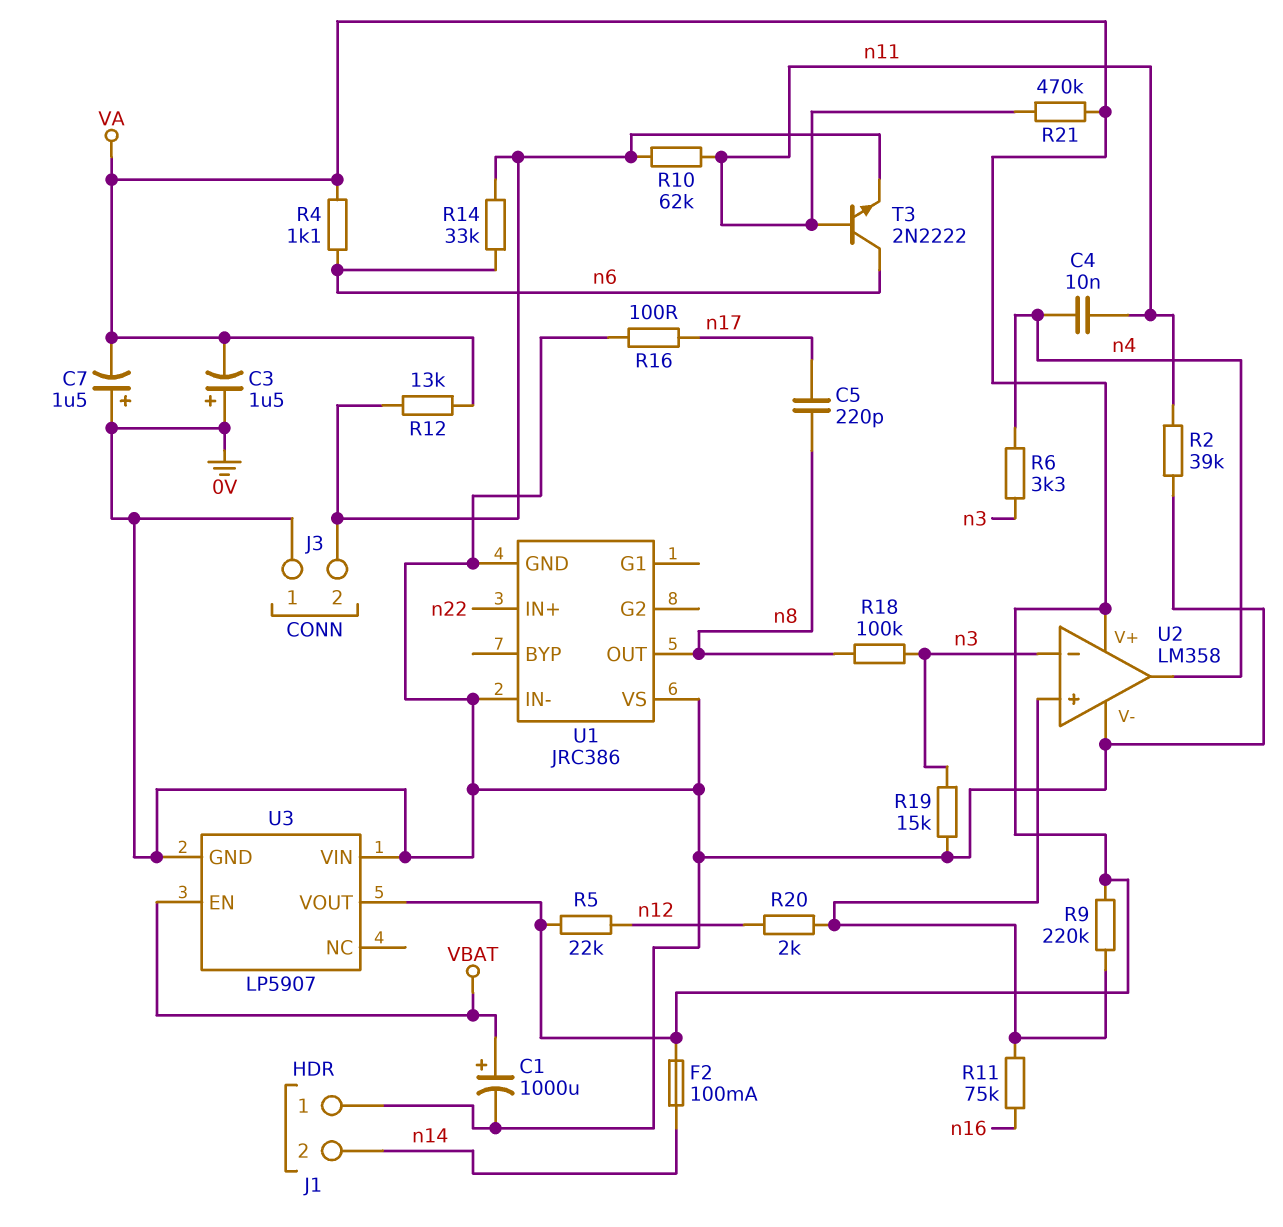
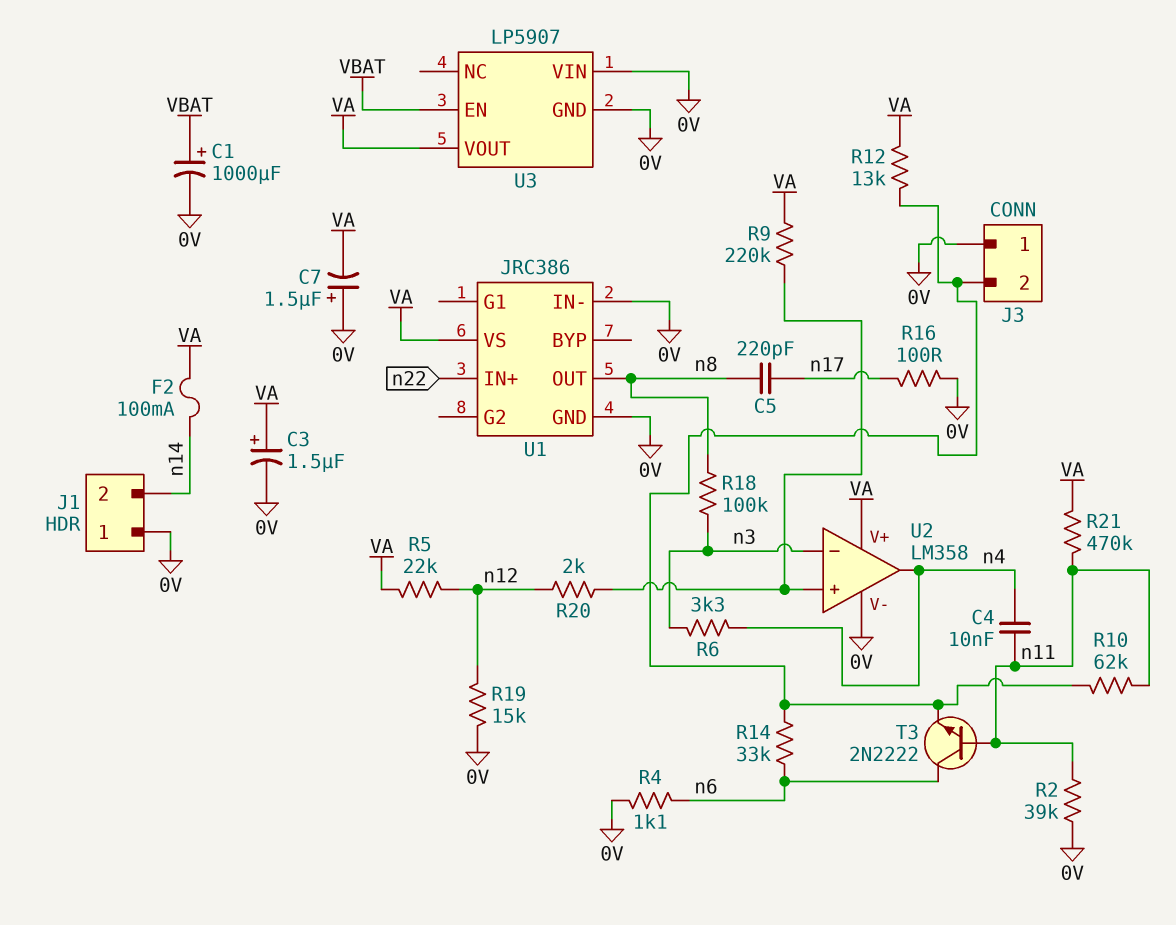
C3: 1.5uF (plus 0V, minus VA) -> 1.5uF (plus VA, minus 0V)
R4: 1.1k (VA, n6) -> 1.1k (0V, n6)
R11: 75k (U2/in+, n16) -> none
R19: 15k (0V, n3) -> 15k (0V, n12)
U1 pin VS: 0V -> VA

